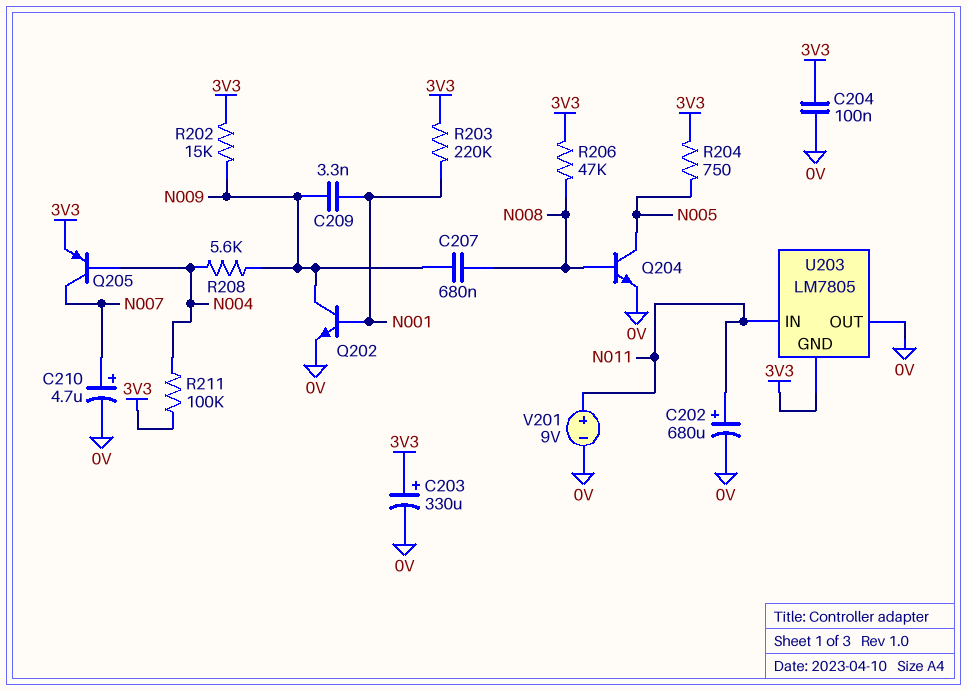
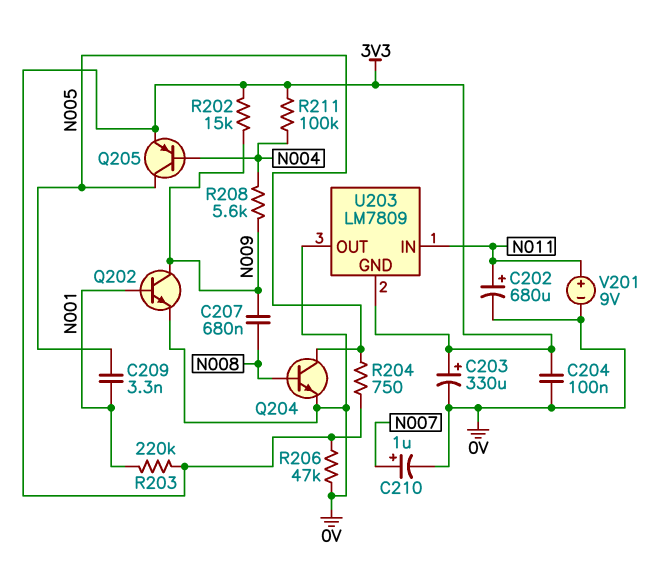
C209: 3.3nF (N001, N009) -> 3.3nF (N001, N005)
C210: 4.7uF (plus N007, minus 0V) -> 1uF (plus N007, minus 0V)
Q205: PNP (B N004, C N007, E 3V3) -> PNP (B N004, C N005, E 3V3)
R206: 47k (3V3, N008) -> 47k (0V, 3V3)
U203: LM7805 -> LM7809

